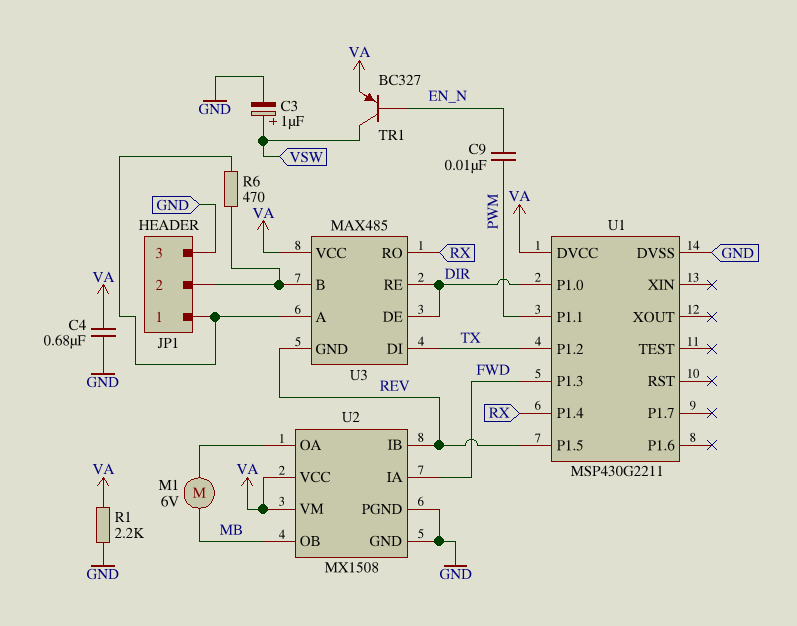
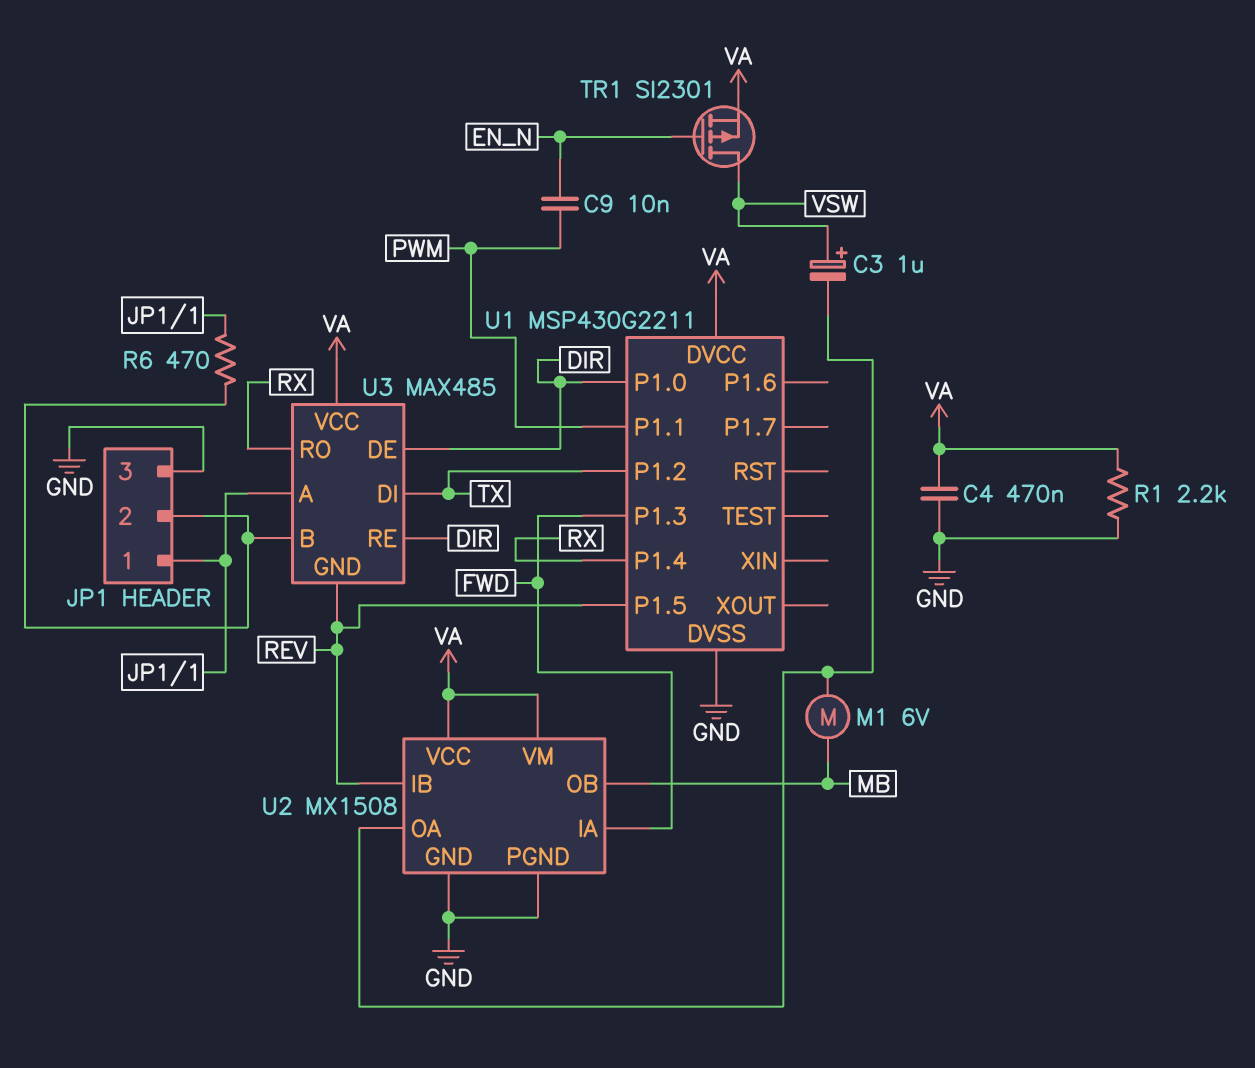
C3: 1uF (plus VSW, minus GND) -> 1uF (plus VSW, minus U2/OA)
C4: 680nF (GND, VA) -> 470nF (GND, VA)
TR1: PNP BC327 (B EN_N, C VSW, E VA) -> PMOS SI2301 (G EN_N, D VSW, S VA)

